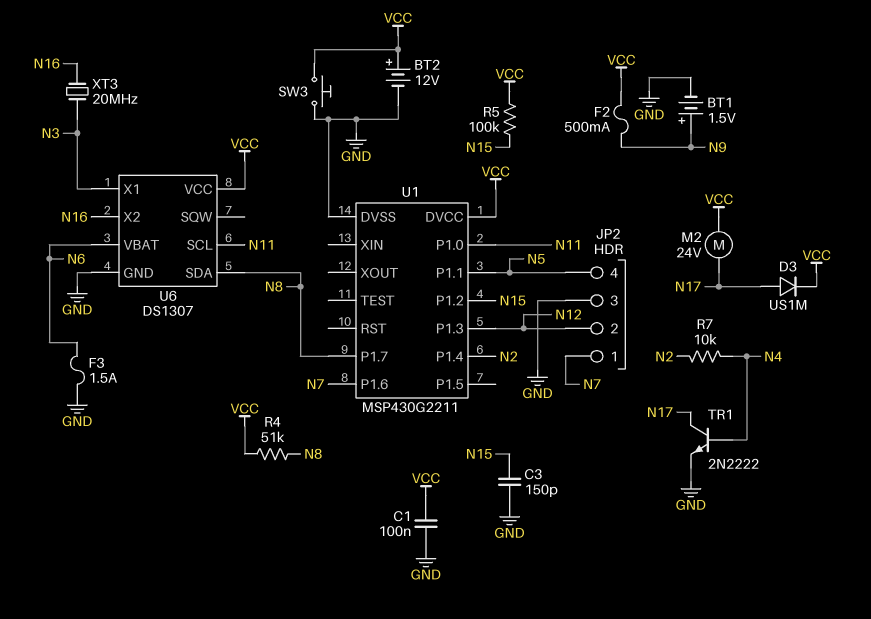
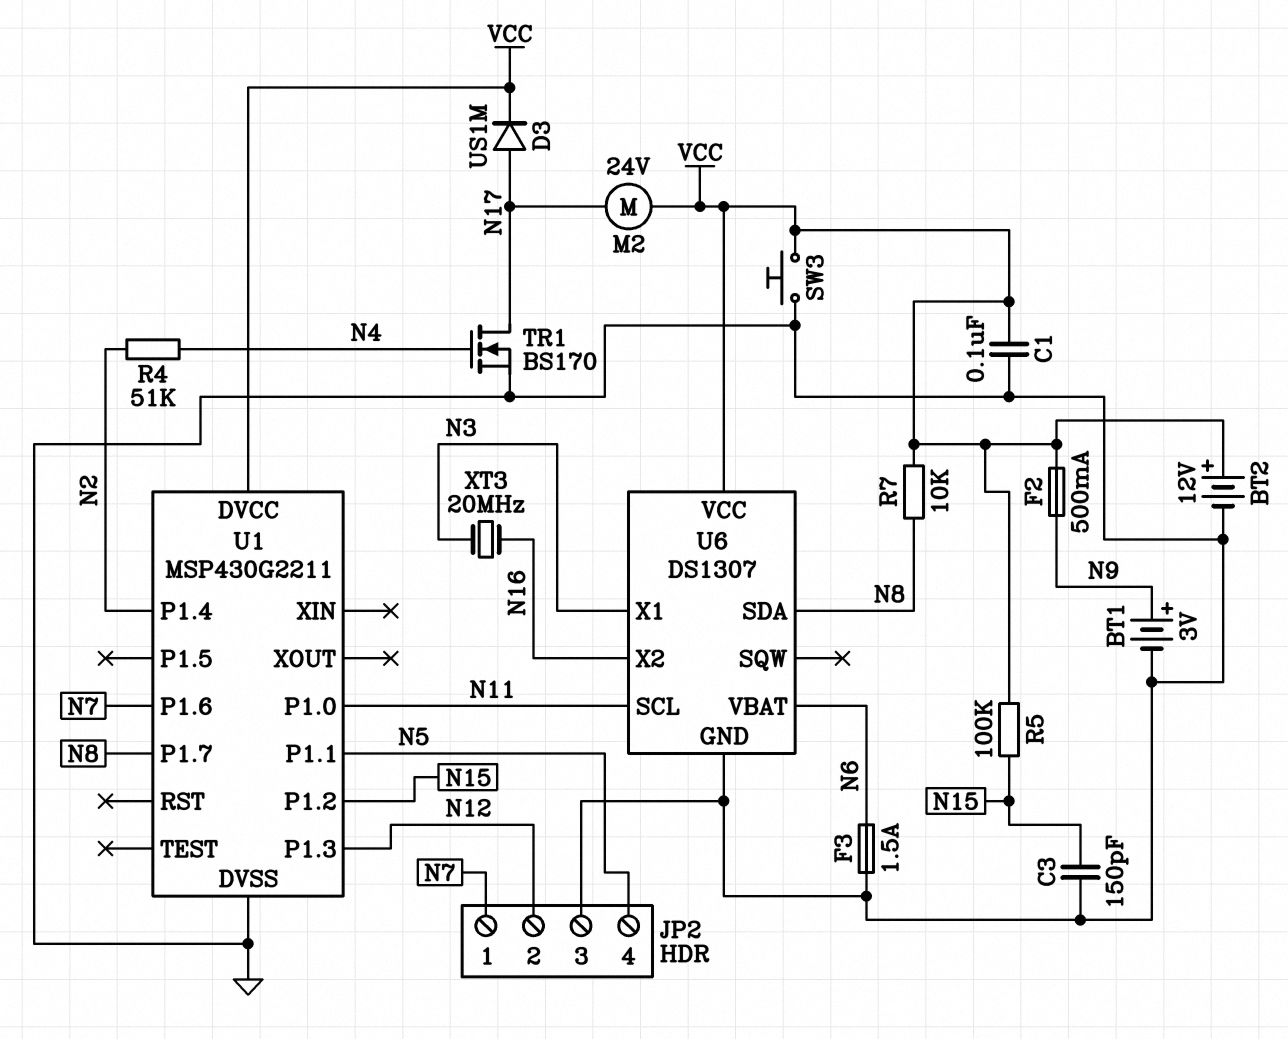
BT1: 1.5V (plus N9, minus GND) -> 3V (plus N9, minus GND)
R4: 51k (N8, VCC) -> 51k (N2, N4)
R7: 10k (N2, N4) -> 10k (N8, VCC)
TR1: NPN 2N2222 (B N4, C N17, E GND) -> NMOS BS170 (G N4, D N17, S GND)

